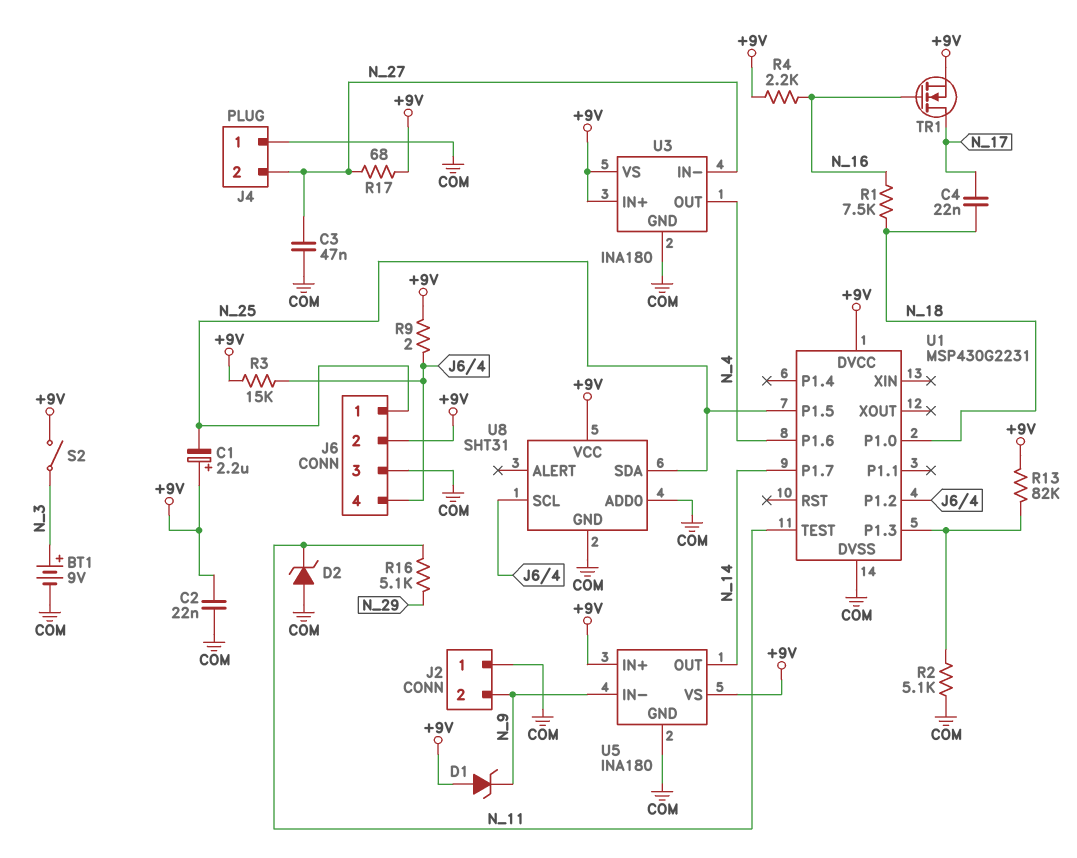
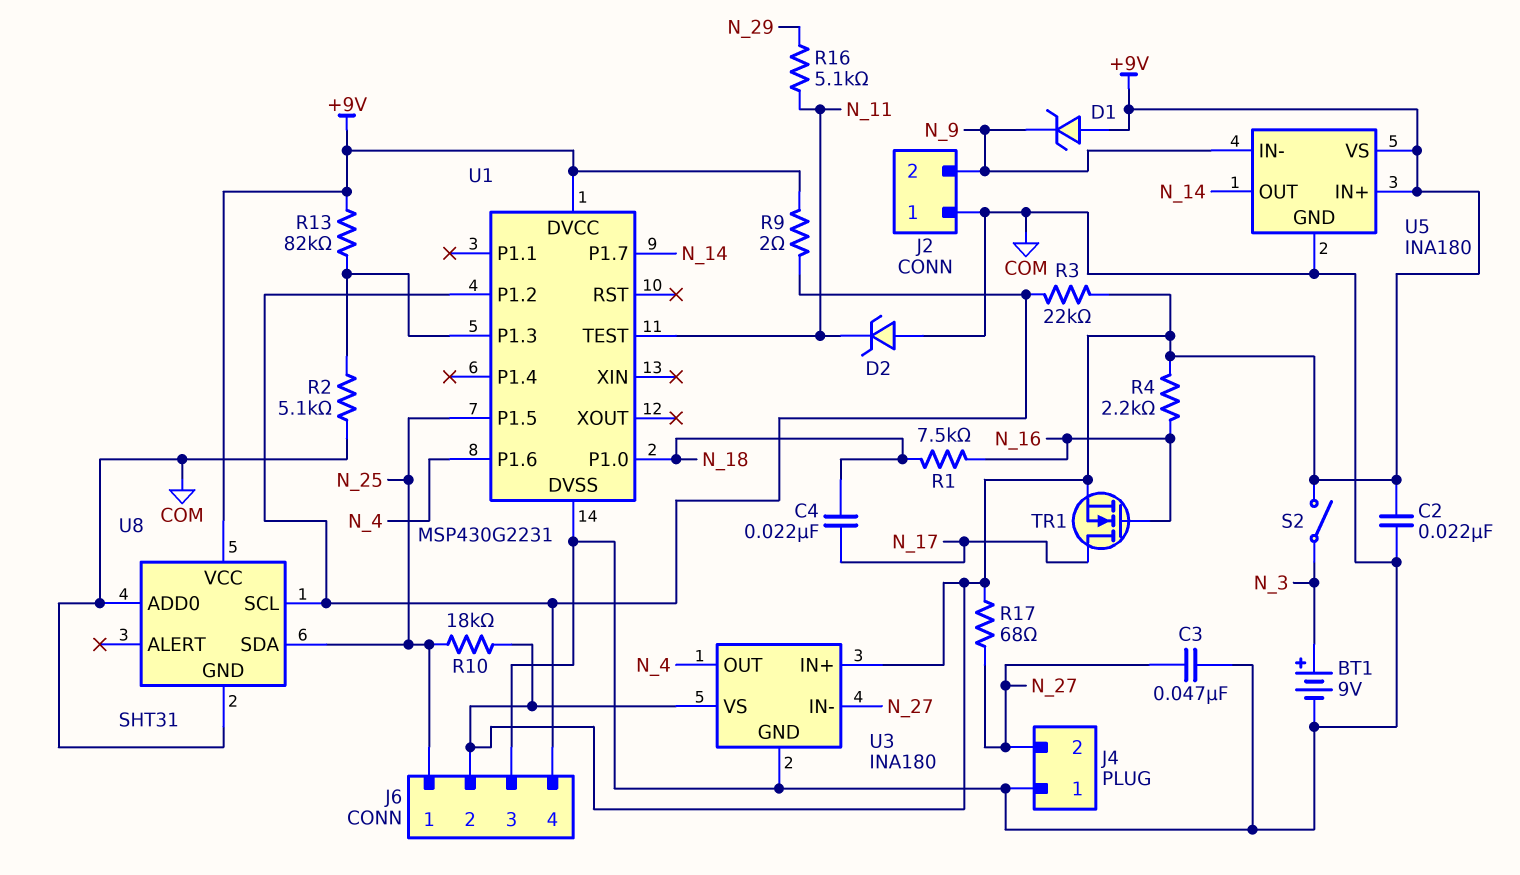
C1: 2.2uF (plus +9V, minus N_25) -> none
R3: 15k (+9V, J6/4) -> 22k (+9V, J6/4)
R10: none -> 18k (+9V, N_25)

